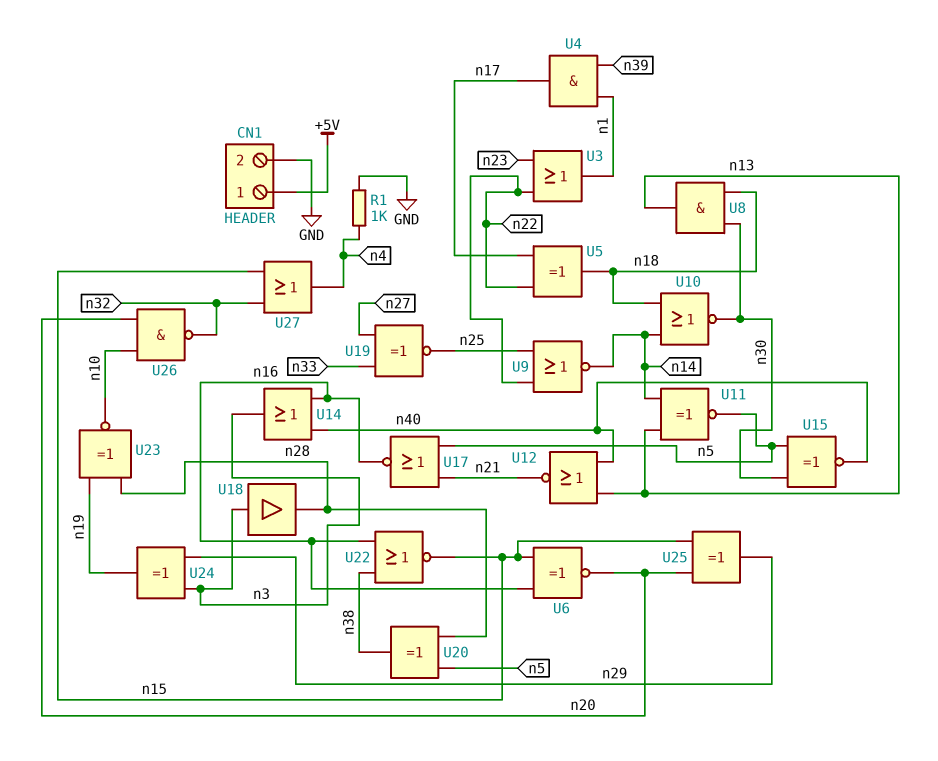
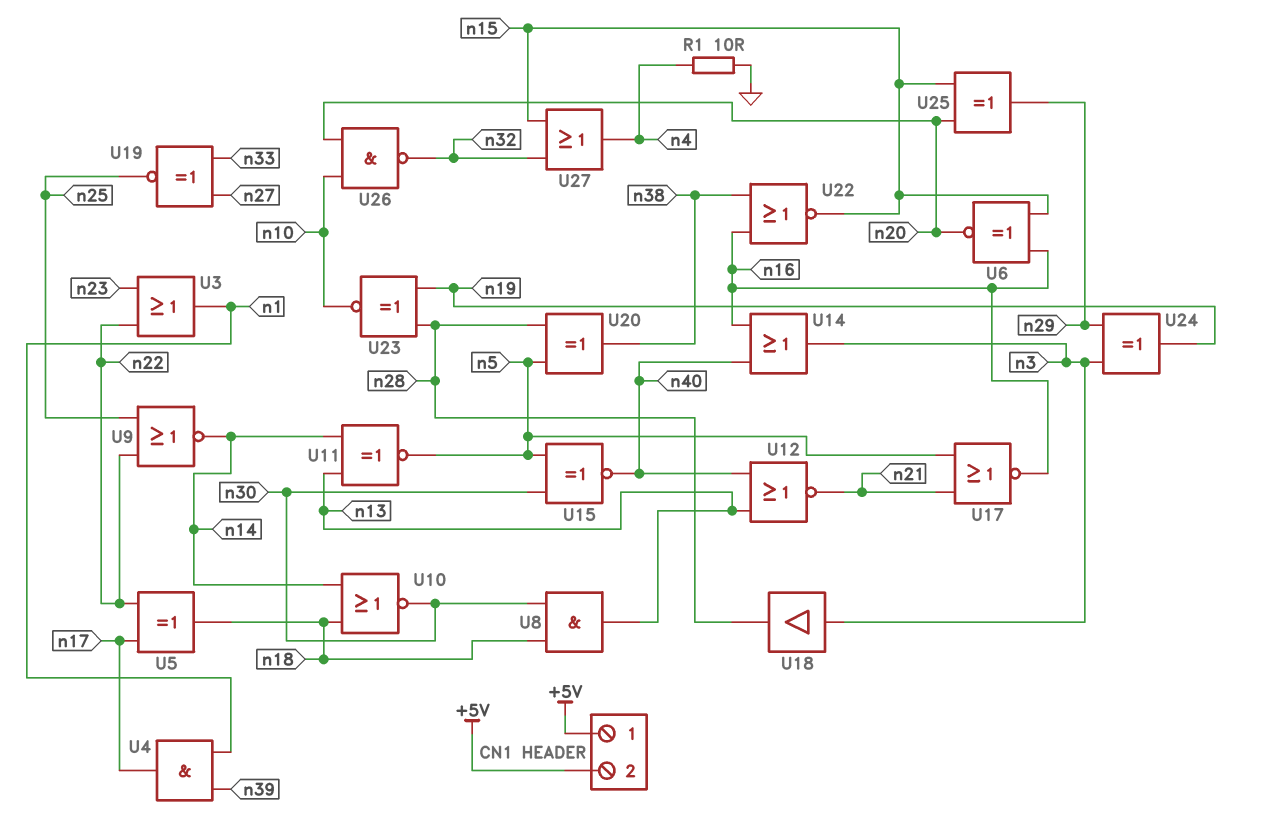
CN1 pin 2: GND -> +5V
R1: 1k (GND, n4) -> 10 (GND, n4)

